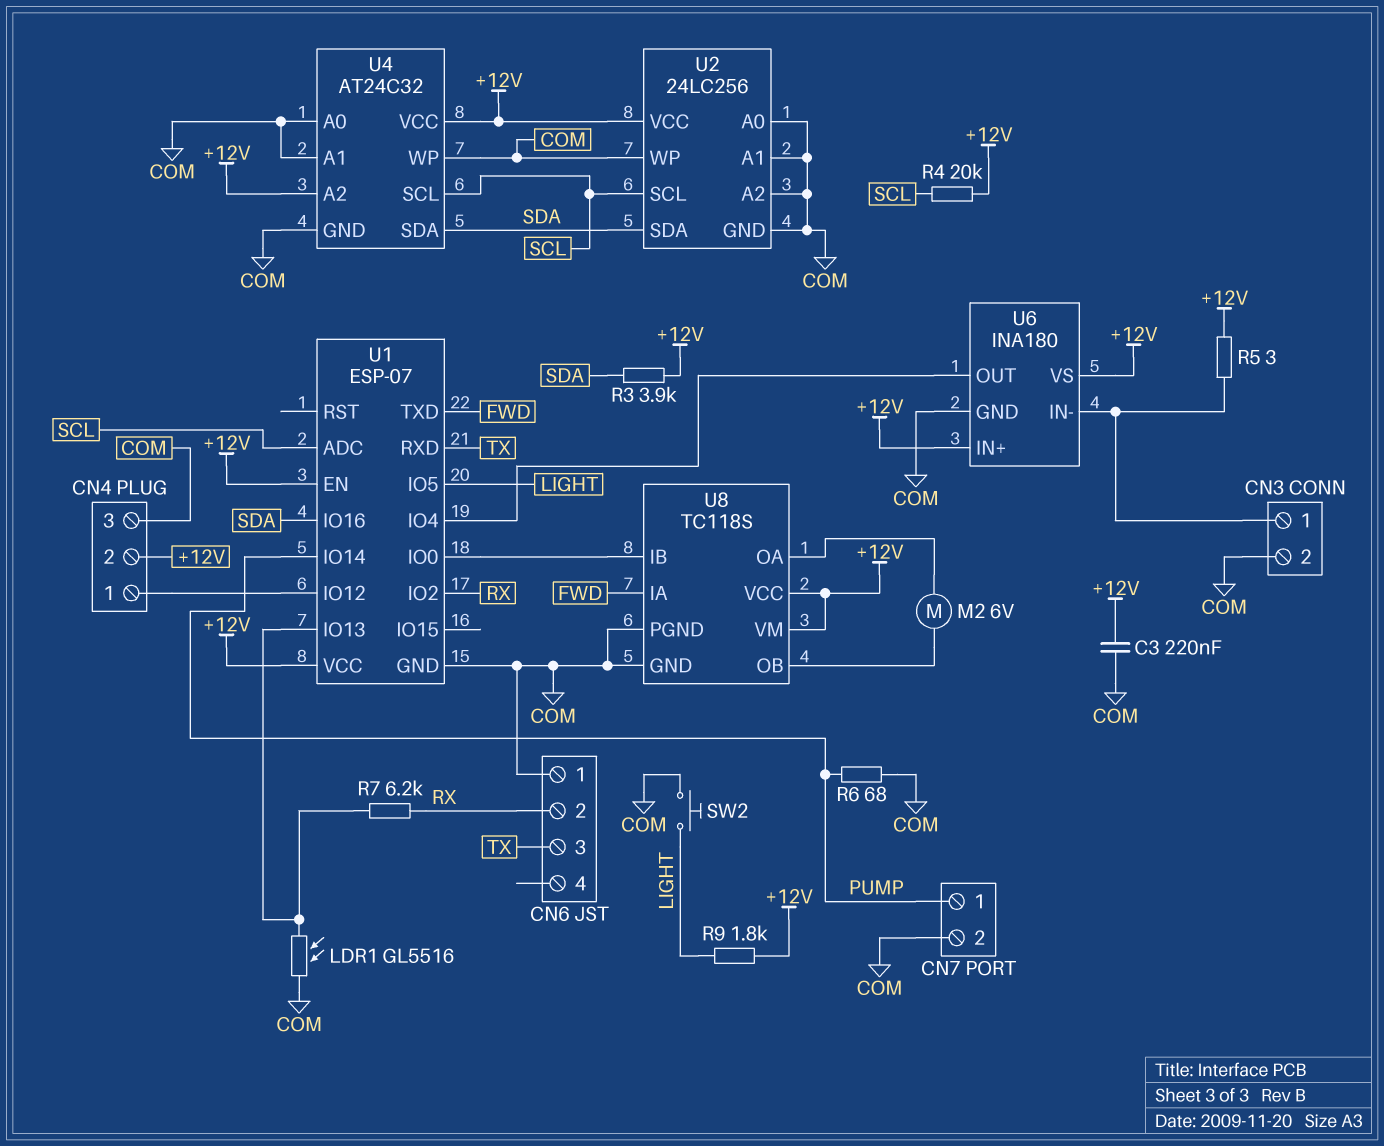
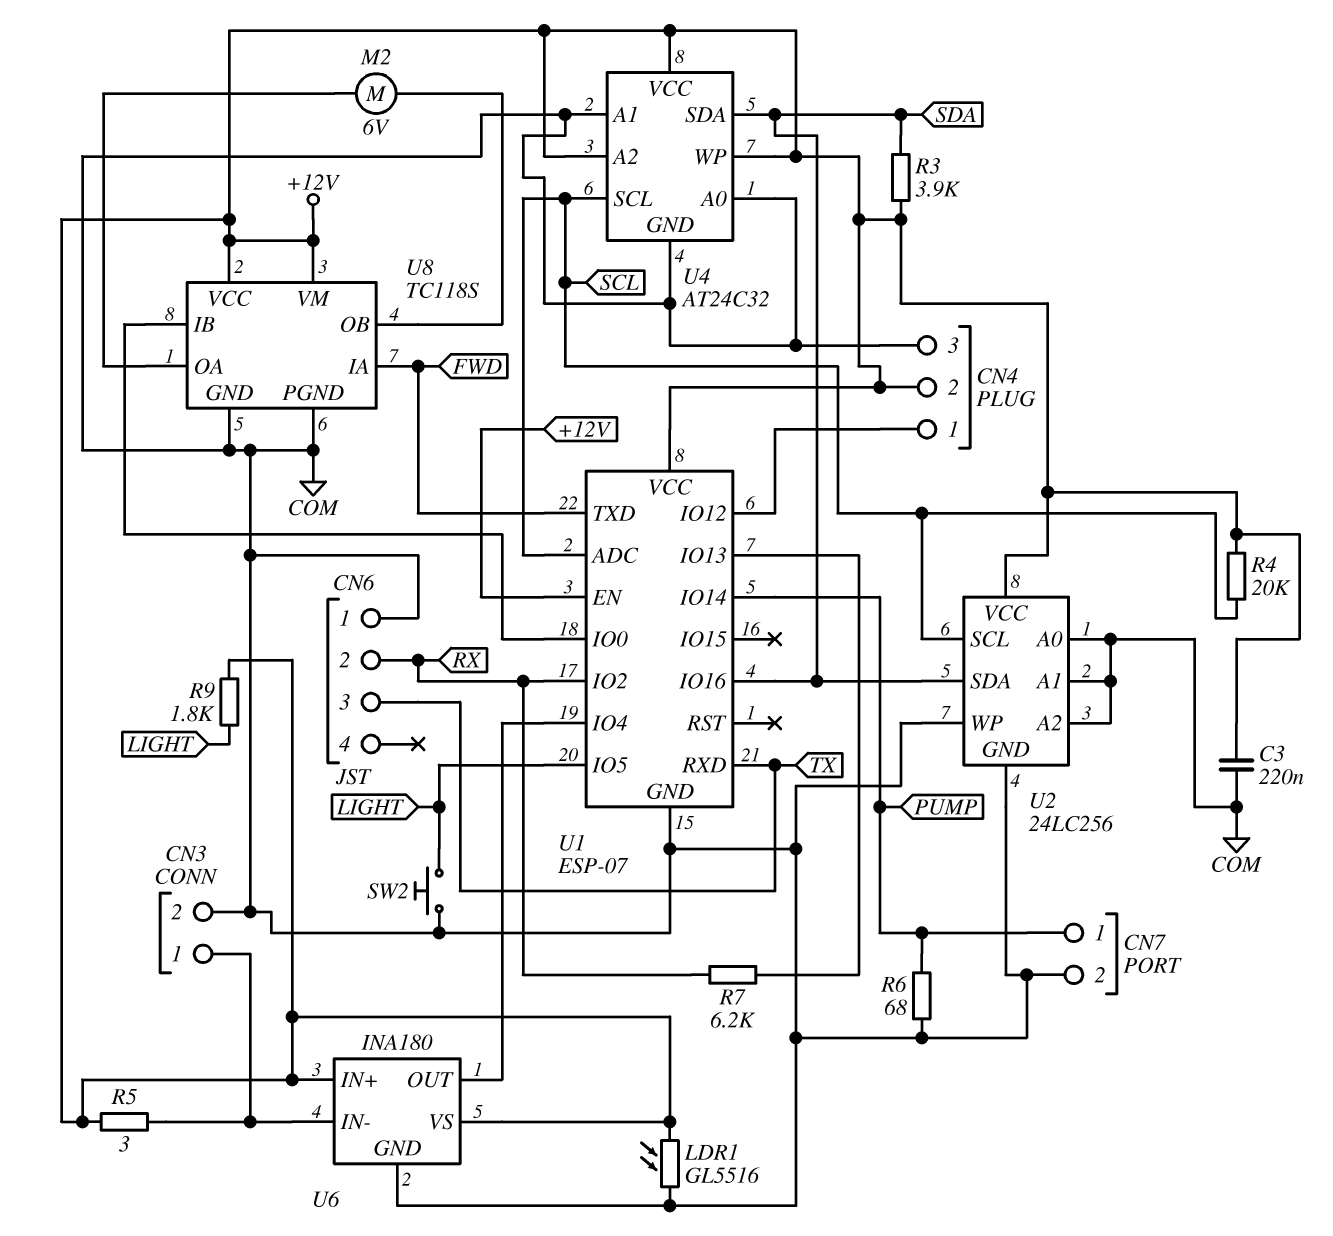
LDR1: GL5516 (COM, U1/IO13) -> GL5516 (+12V, COM)
U4 pin WP: COM -> +12V

